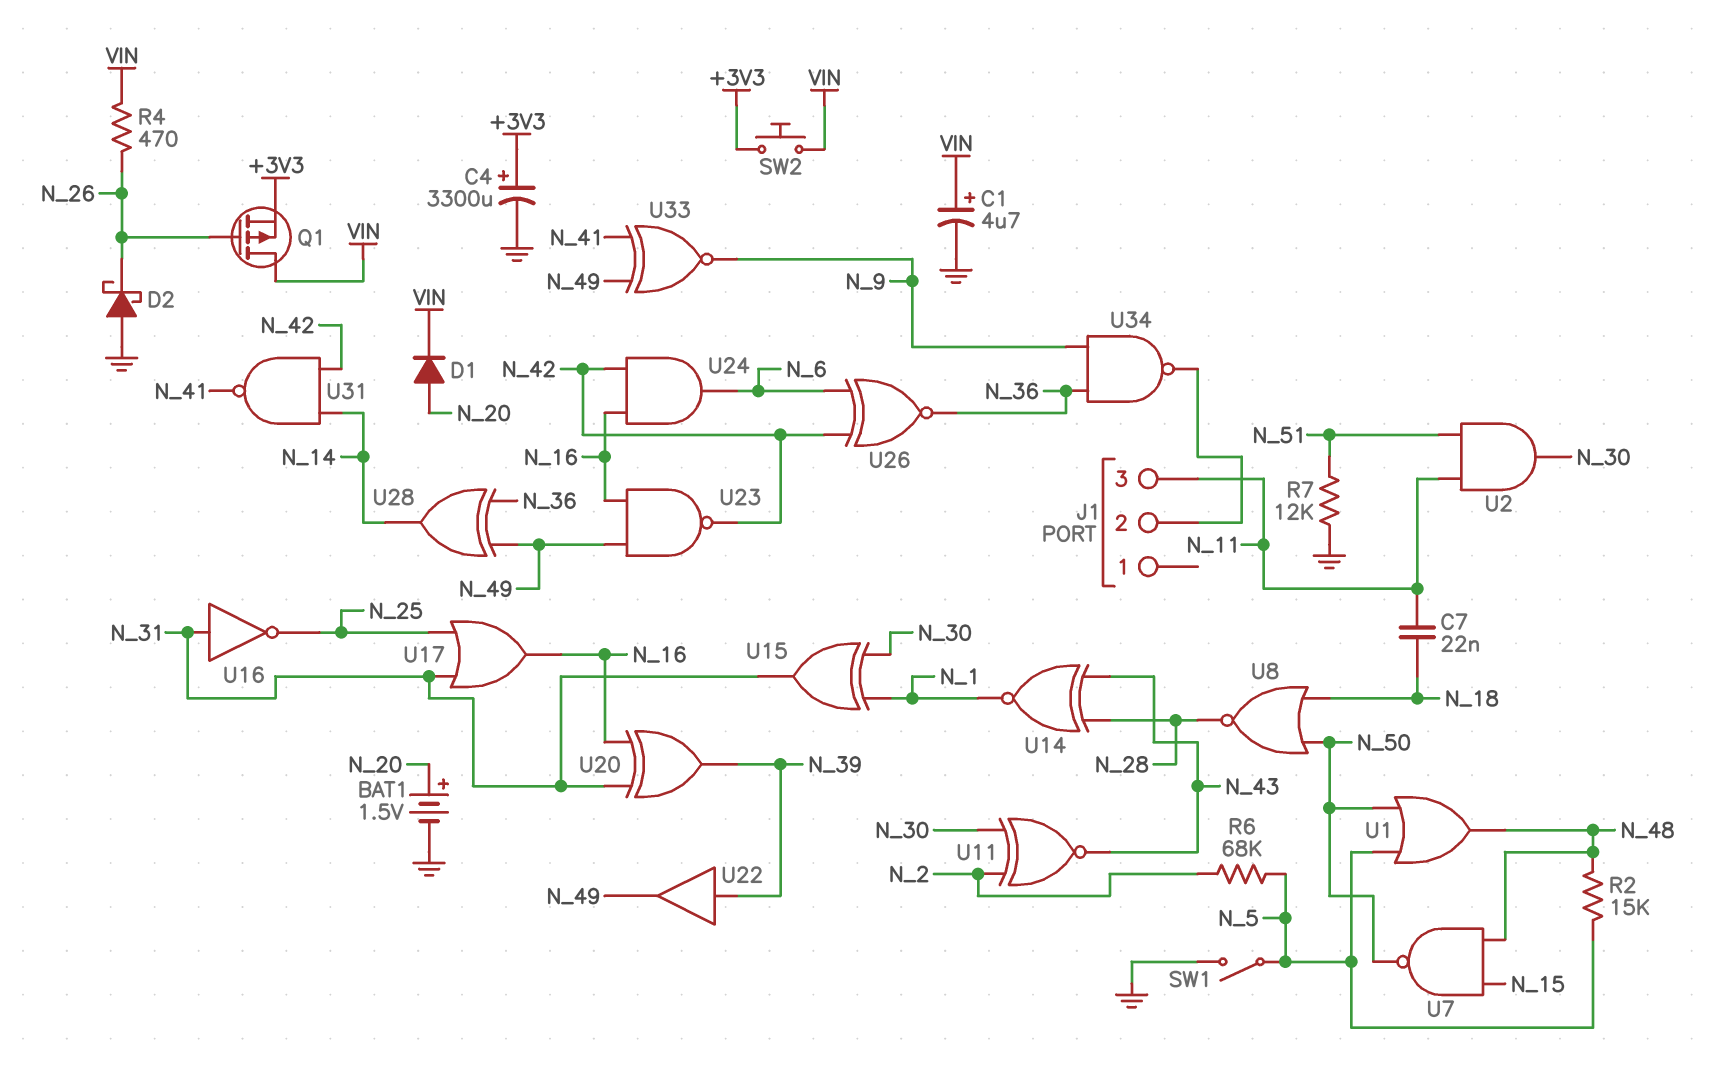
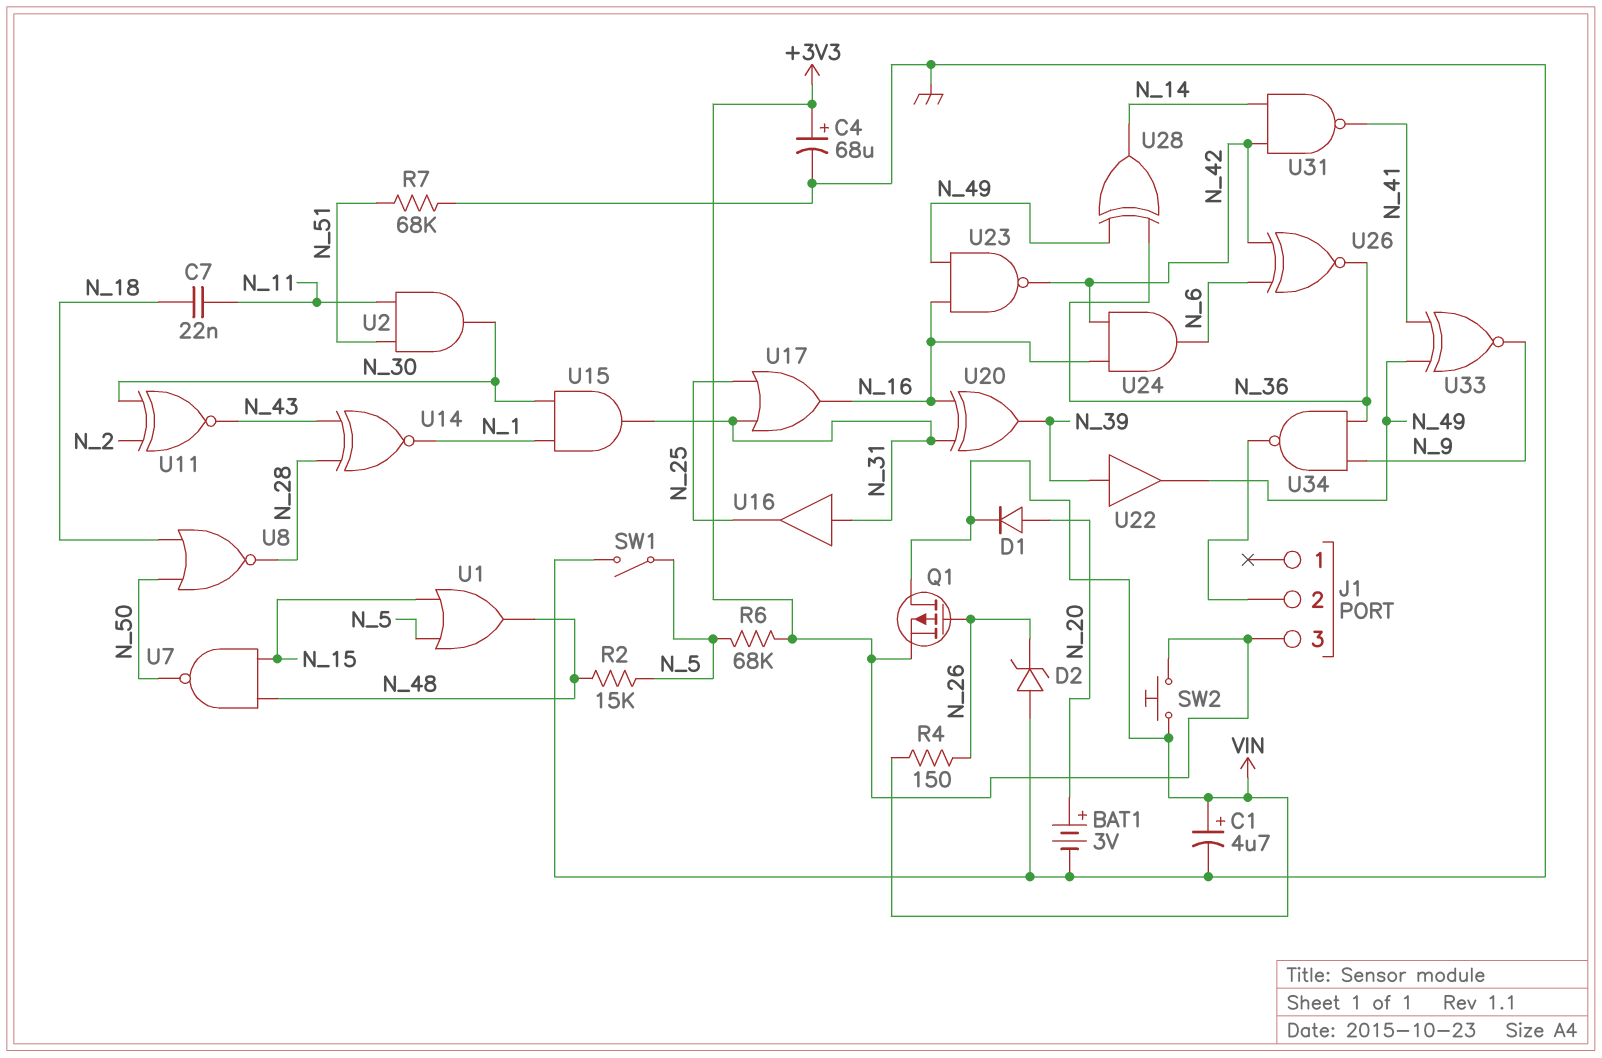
BAT1: 1.5V (plus N_20, minus GND) -> 3V (plus N_20, minus GND)
C4: 3300uF (plus +3V3, minus GND) -> 68uF (plus +3V3, minus GND)
D2: schottky (A GND, K N_26) -> zener (A GND, K N_26)
J1 pin 3: N_11 -> +3V3
R4: 470 (N_26, VIN) -> 150 (N_26, VIN)
R6: 68k (N_2, N_5) -> 68k (+3V3, N_5)
R7: 12k (GND, N_51) -> 68k (GND, N_51)
U1: OR (in N_5, in N_50, out N_48) -> OR (in N_5, in N_15, out N_48)
U15: XOR (in N_1, in N_30, out N_31) -> AND (in N_1, in N_30, out N_31)
U16: NOT (in N_31, out N_25) -> buffer (in N_31, out N_25)

